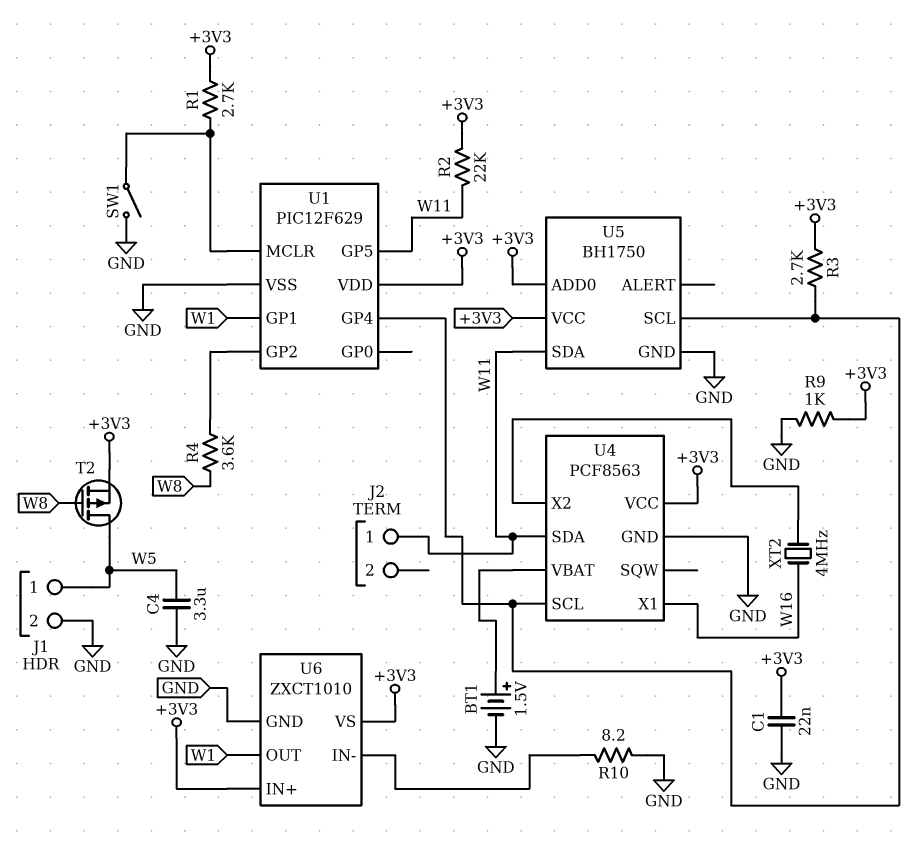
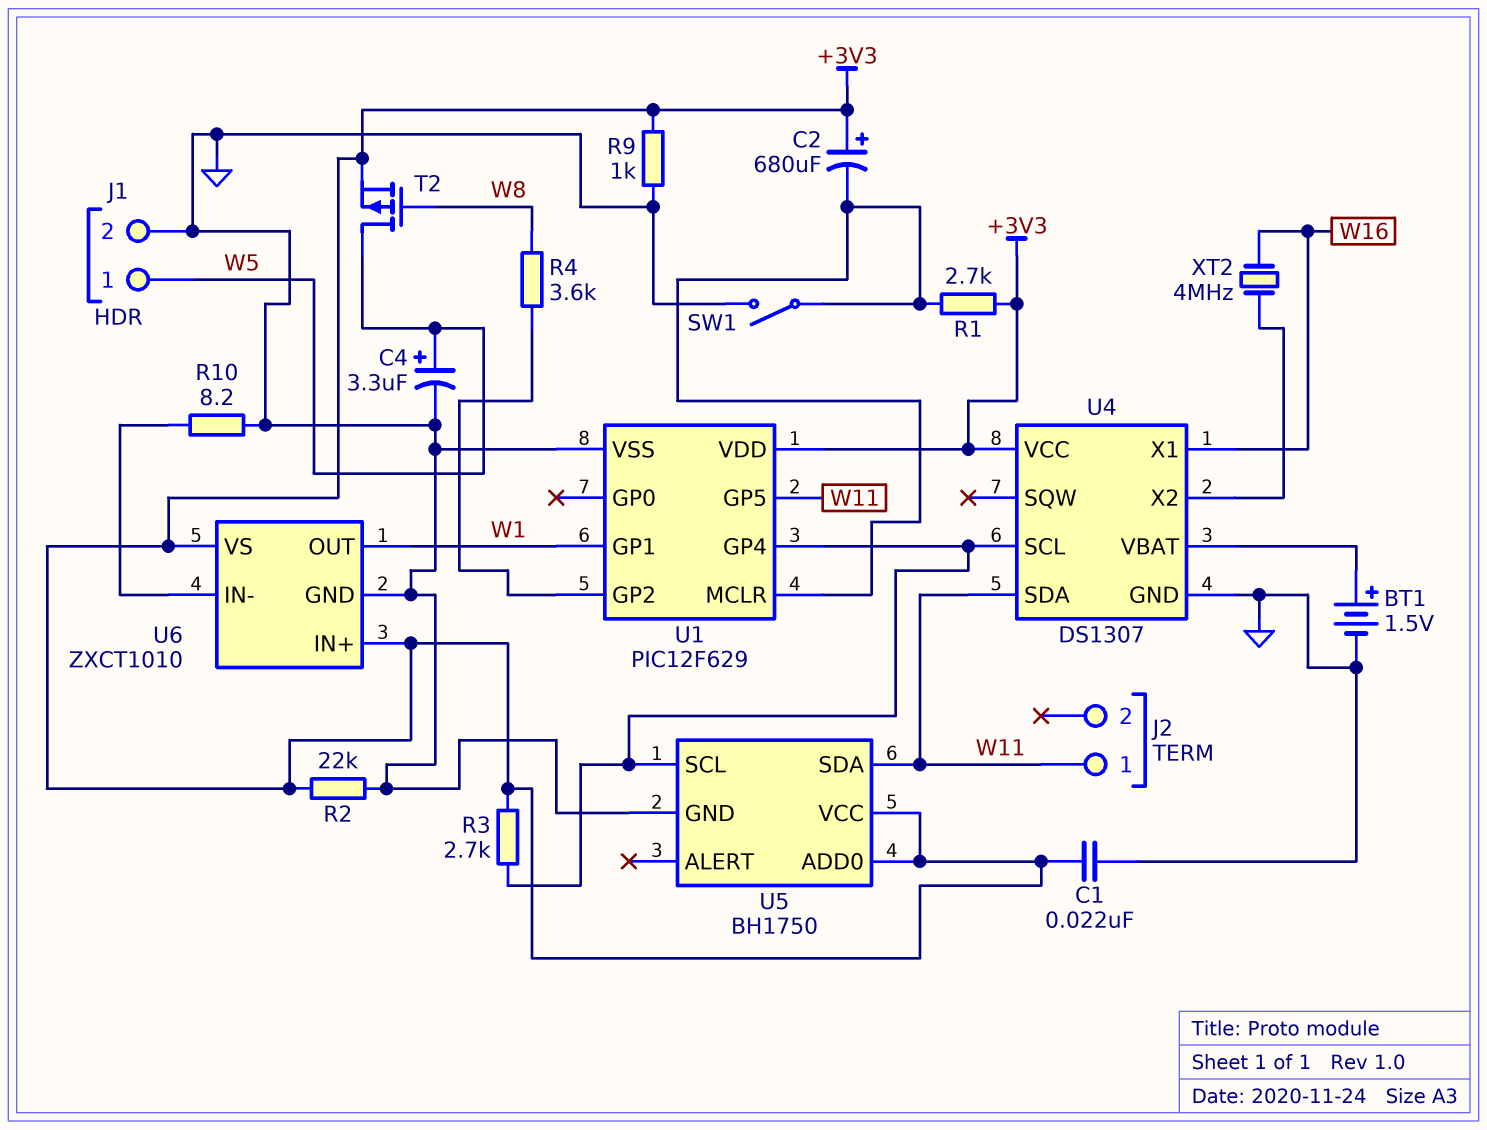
C2: none -> 680uF (plus +3V3, minus U1/MCLR)
C4: 3.3uF (GND, W5) -> 3.3uF (plus W5, minus GND)
R2: 22k (+3V3, W11) -> 22k (+3V3, GND)
U4: PCF8563 -> DS1307

